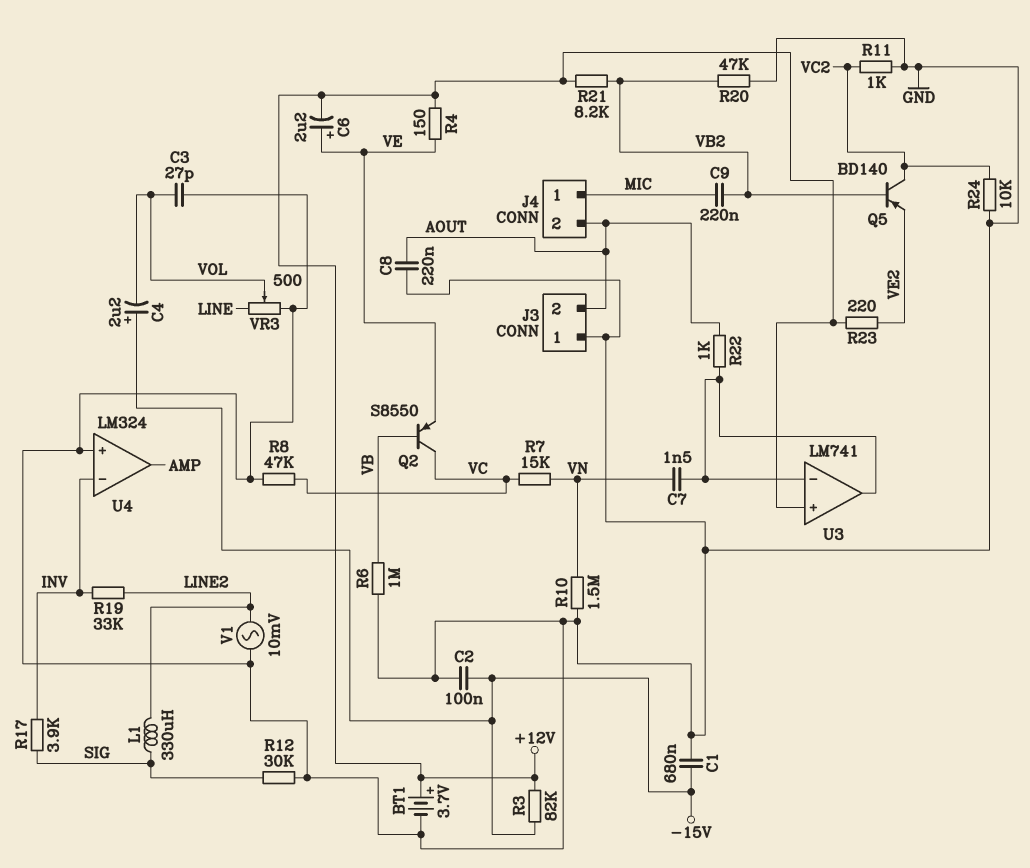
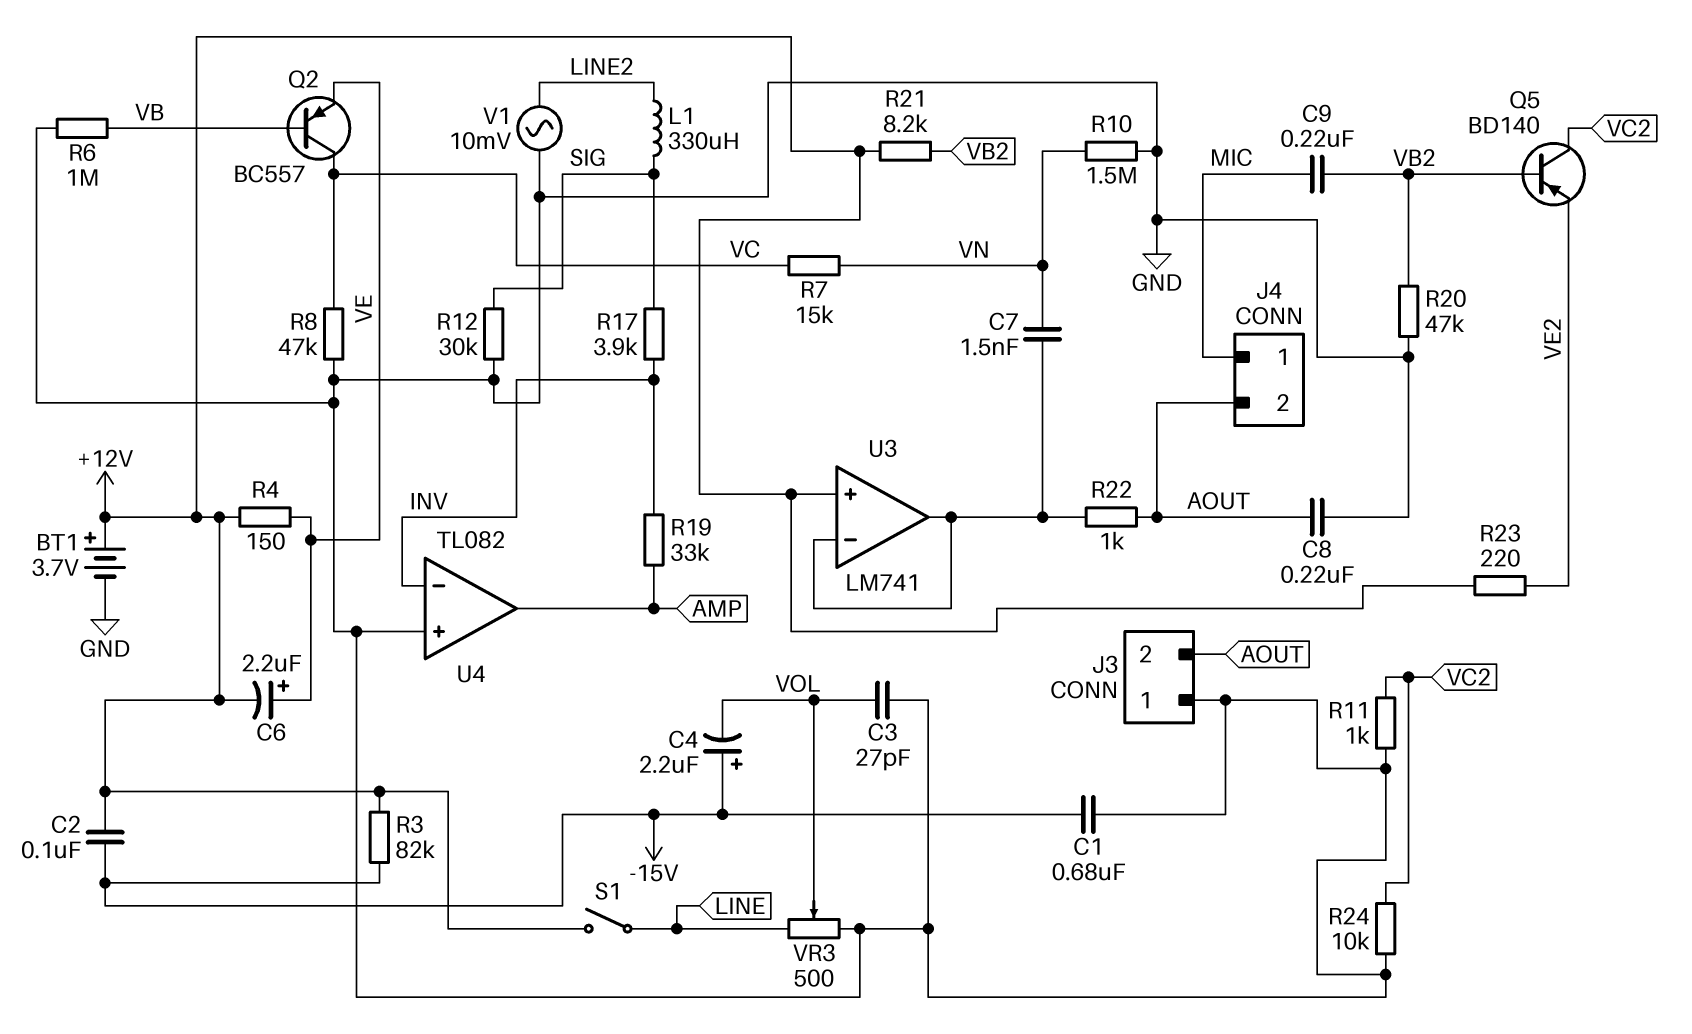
C2: 100nF (-15V, GND) -> 100nF (+12V, -15V)
Q2: PNP S8550 (B VB, C VC, E VE) -> PNP BC557 (B VB, C VC, E VE)
R19: 33k (INV, LINE2) -> 33k (AMP, INV)
S1: none -> switch (+12V, LINE)
U4: LM324 -> TL082

